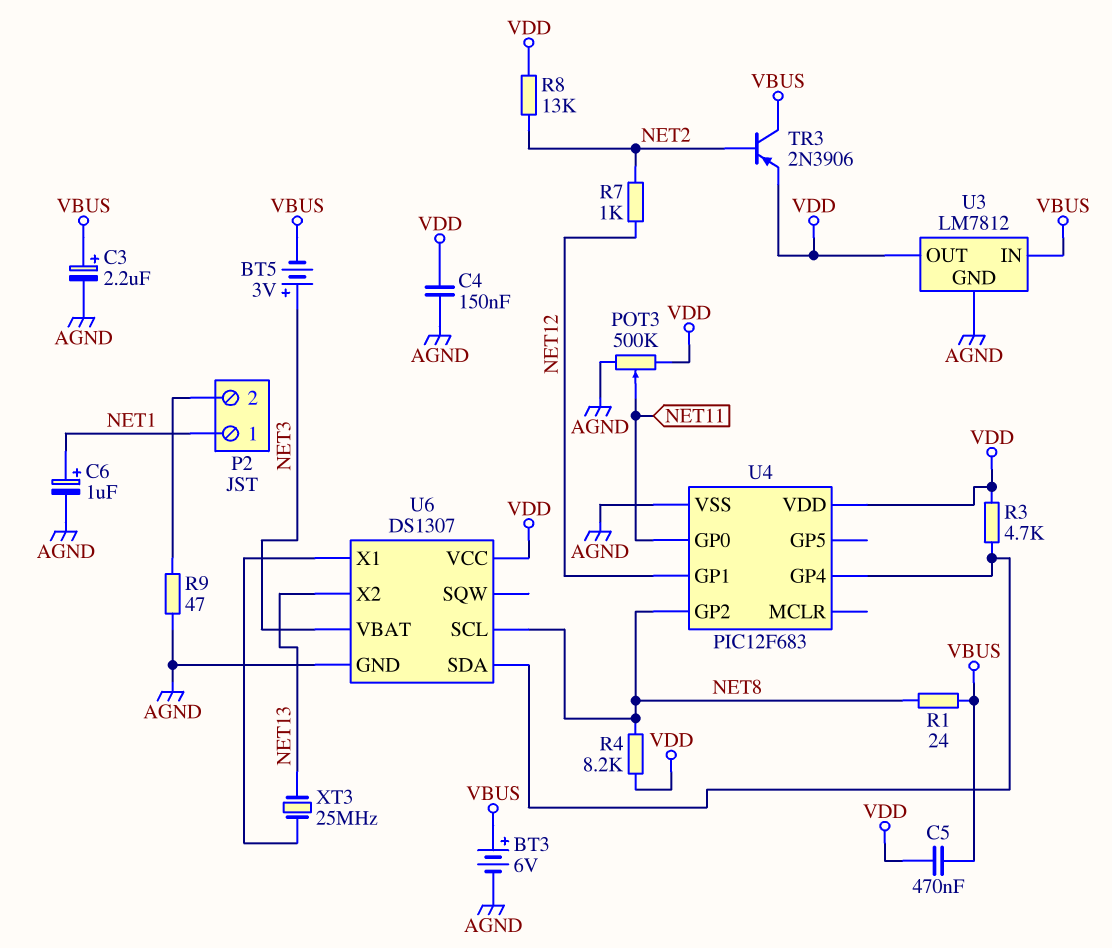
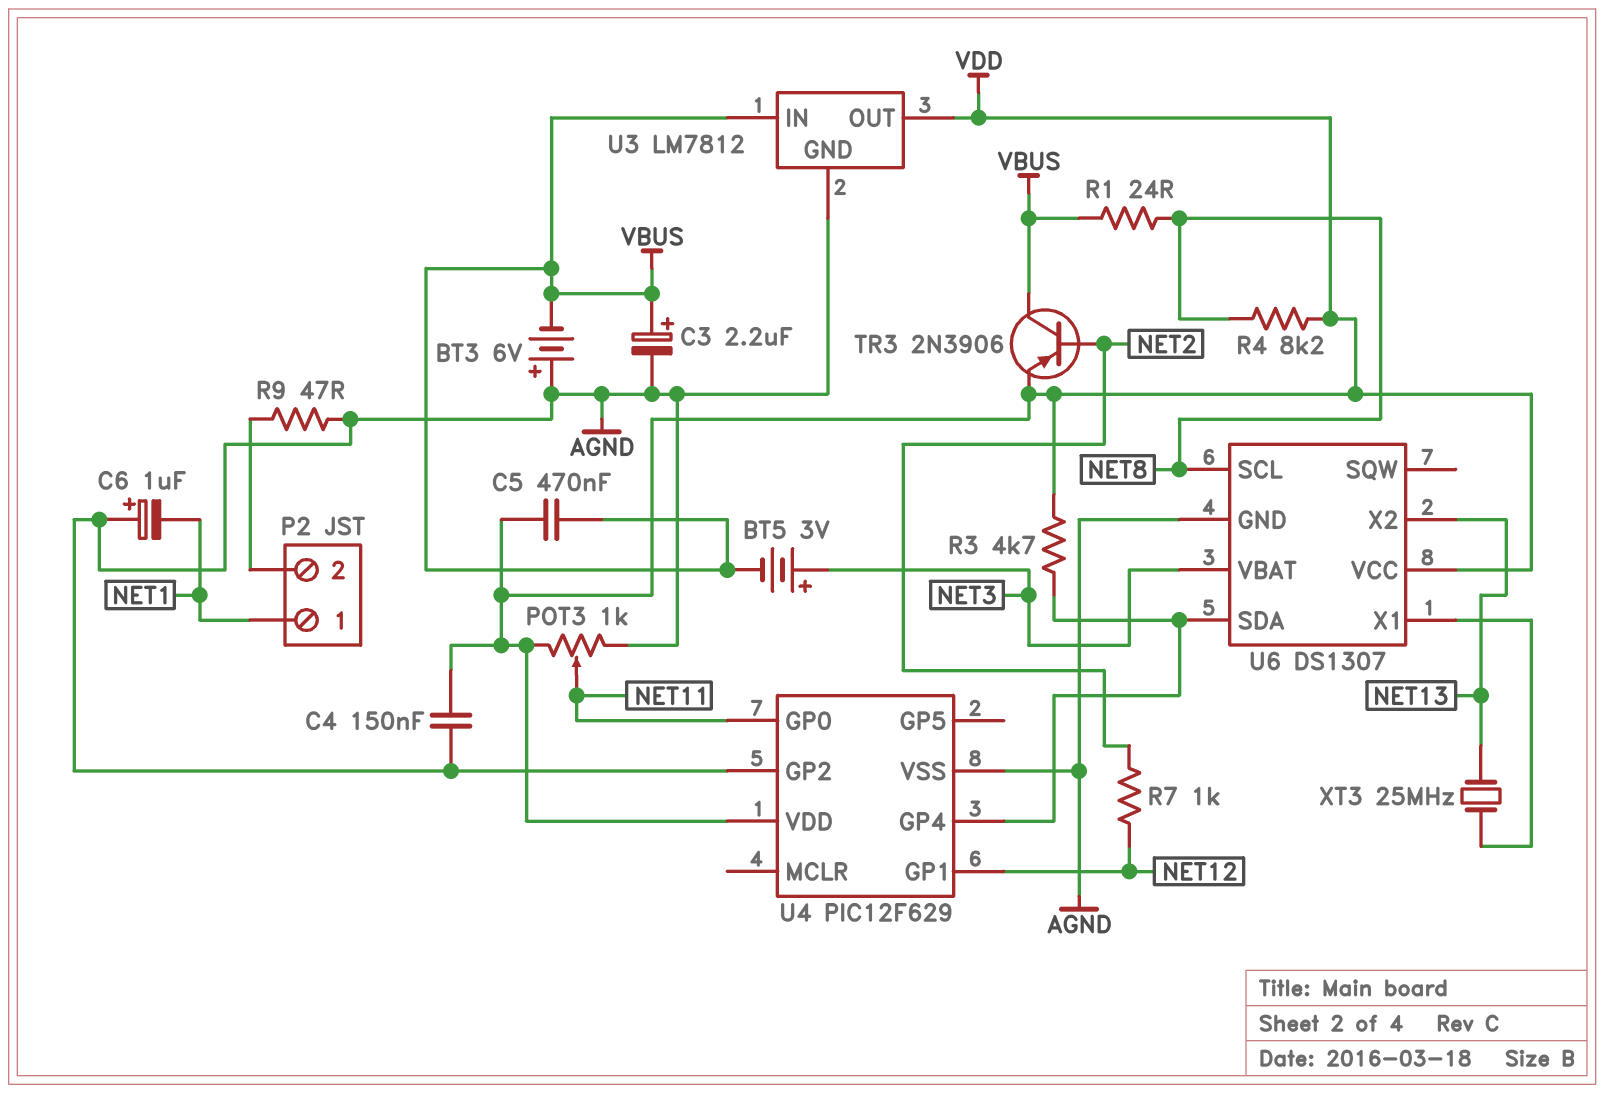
BT3: 6V (plus VBUS, minus AGND) -> 6V (plus AGND, minus VBUS)
C6: 1uF (plus NET1, minus AGND) -> 1uF (plus AGND, minus NET1)
POT3: 500k (AGND, VDD, wiper NET11) -> 1k (AGND, VDD, wiper NET11)
R8: 13k (NET2, VDD) -> none
U4: PIC12F683 -> PIC12F629
U4 pin GP2: NET8 -> AGND

